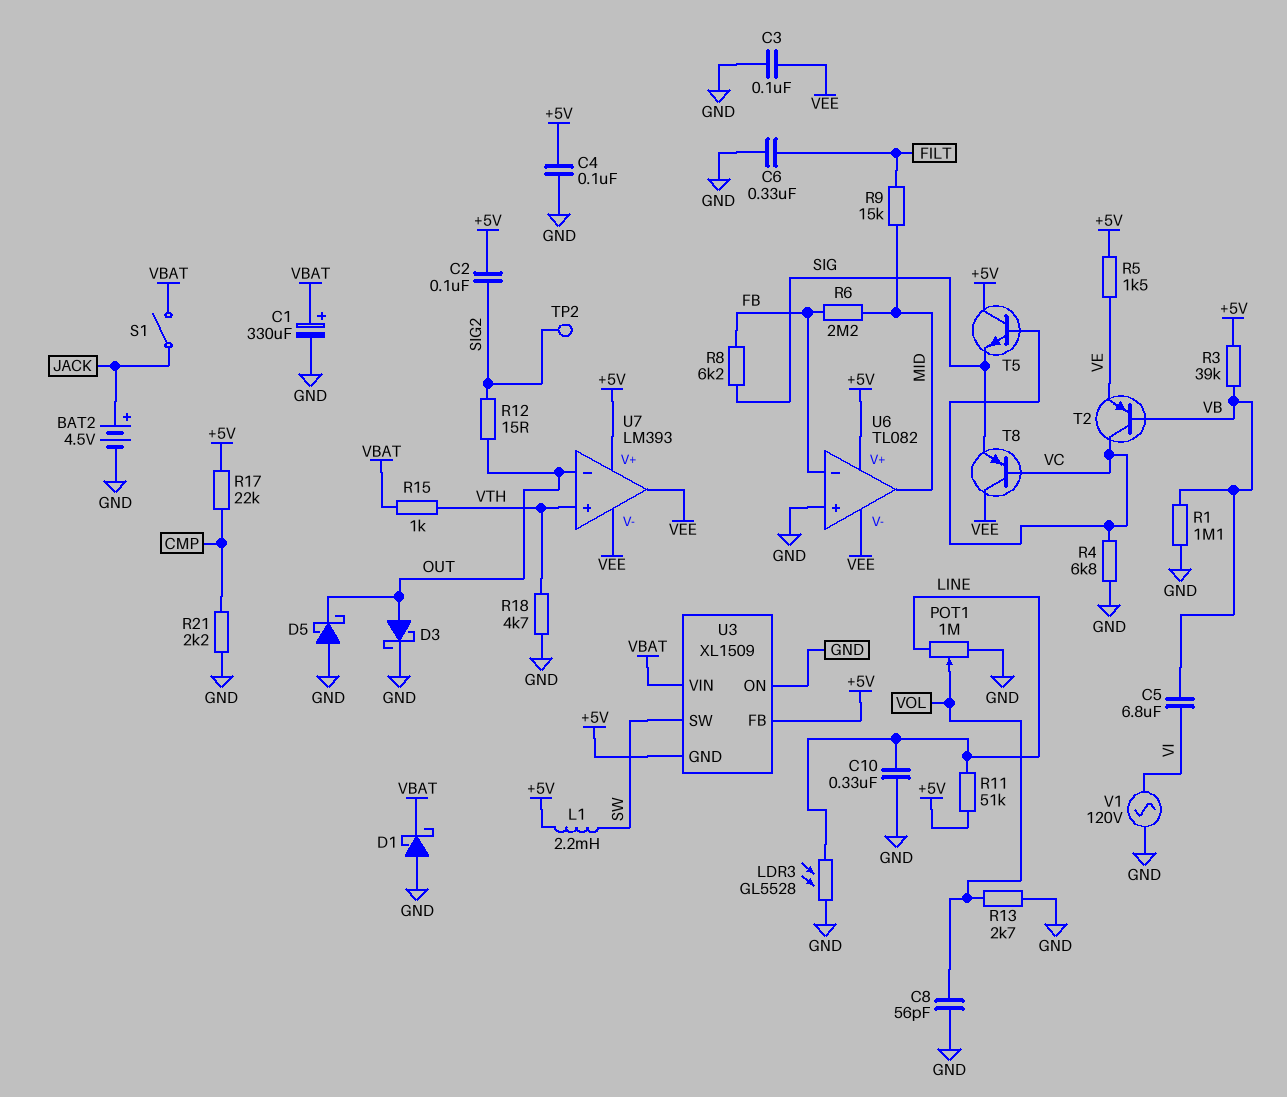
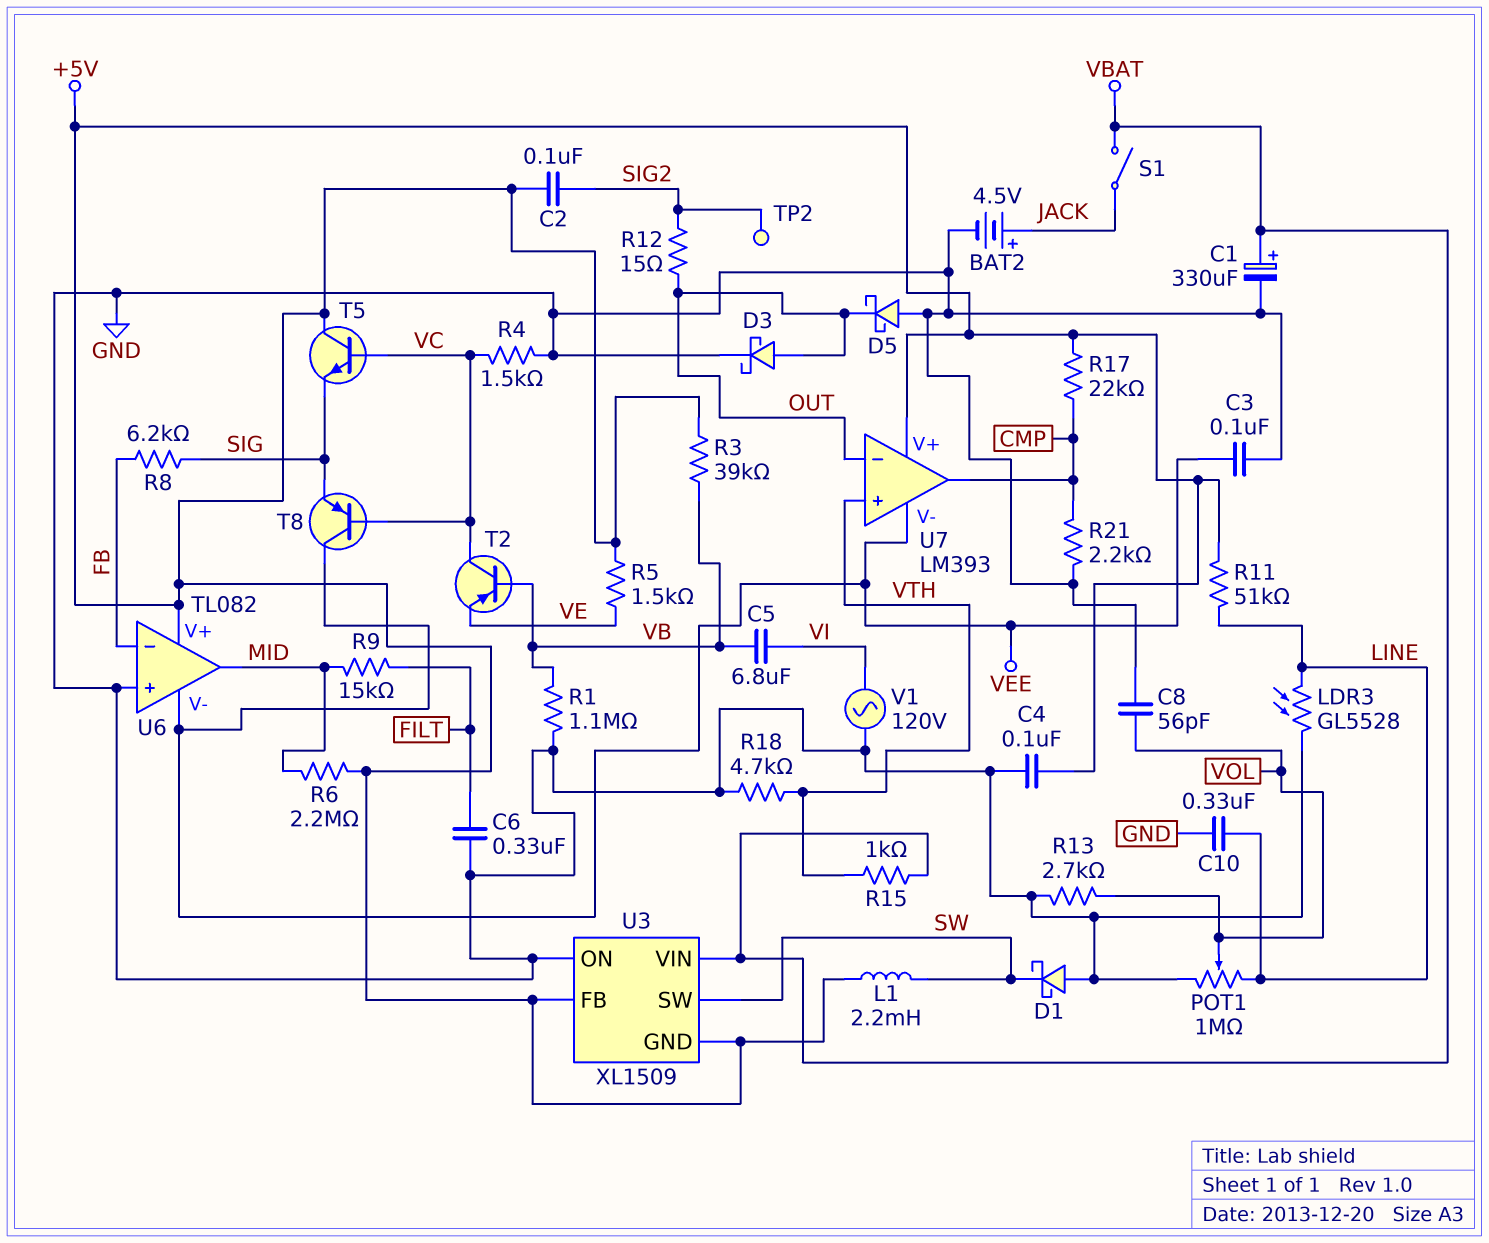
D1: schottky (A GND, K VBAT) -> schottky (A GND, K SW)
R4: 6.8k (GND, VC) -> 1.5k (GND, VC)
R6: 2.2M (FB, MID) -> 2.2M (+5V, MID)
U7 pin out: VEE -> CMP

